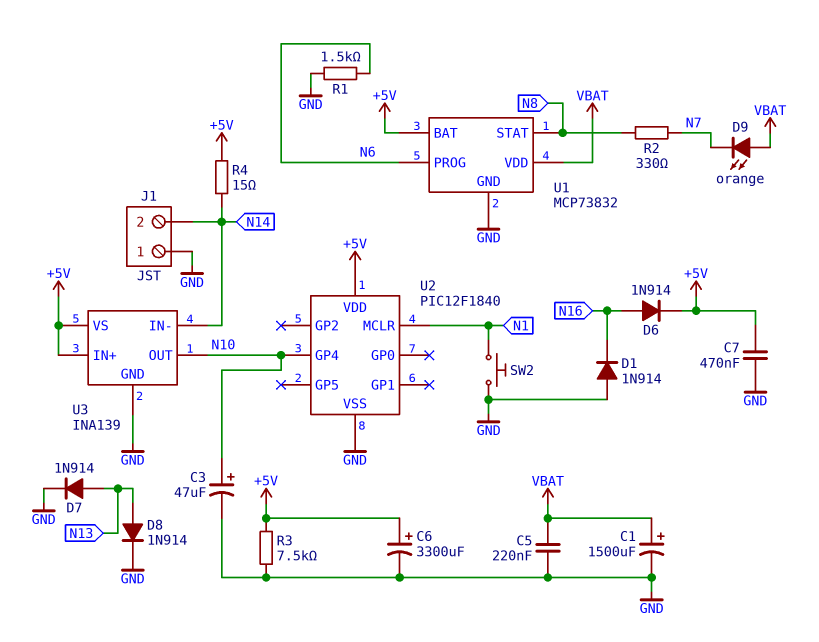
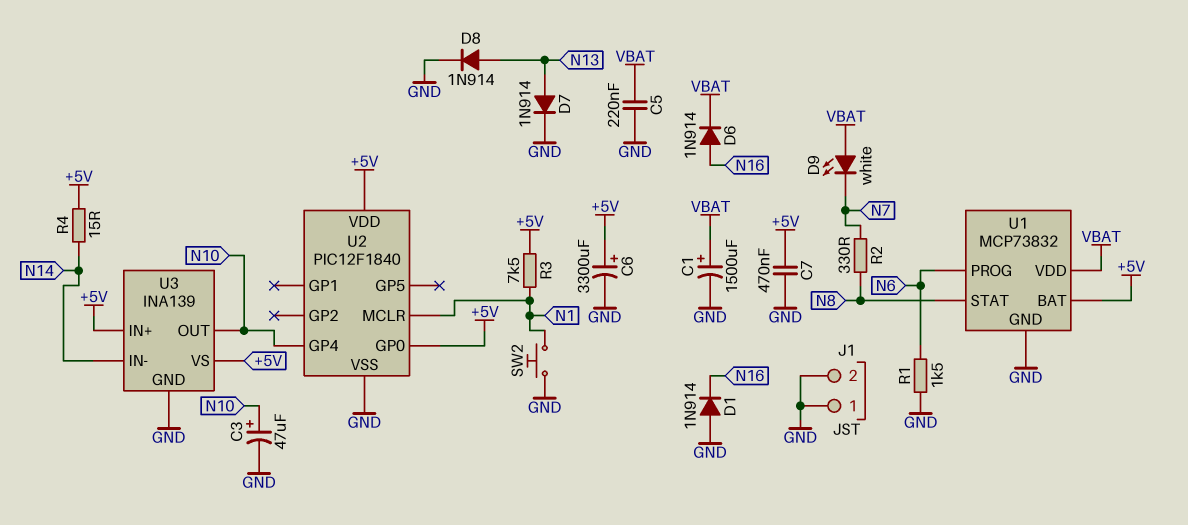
D6: diode 1N914 (A N16, K +5V) -> diode 1N914 (A N16, K VBAT)
D9: LED orange (A VBAT, K N7) -> LED white (A VBAT, K N7)
J1 pin 2: N14 -> GND
R3: 7.5k (+5V, GND) -> 7.5k (+5V, N1)
U2 pin GP0: none -> +5V

